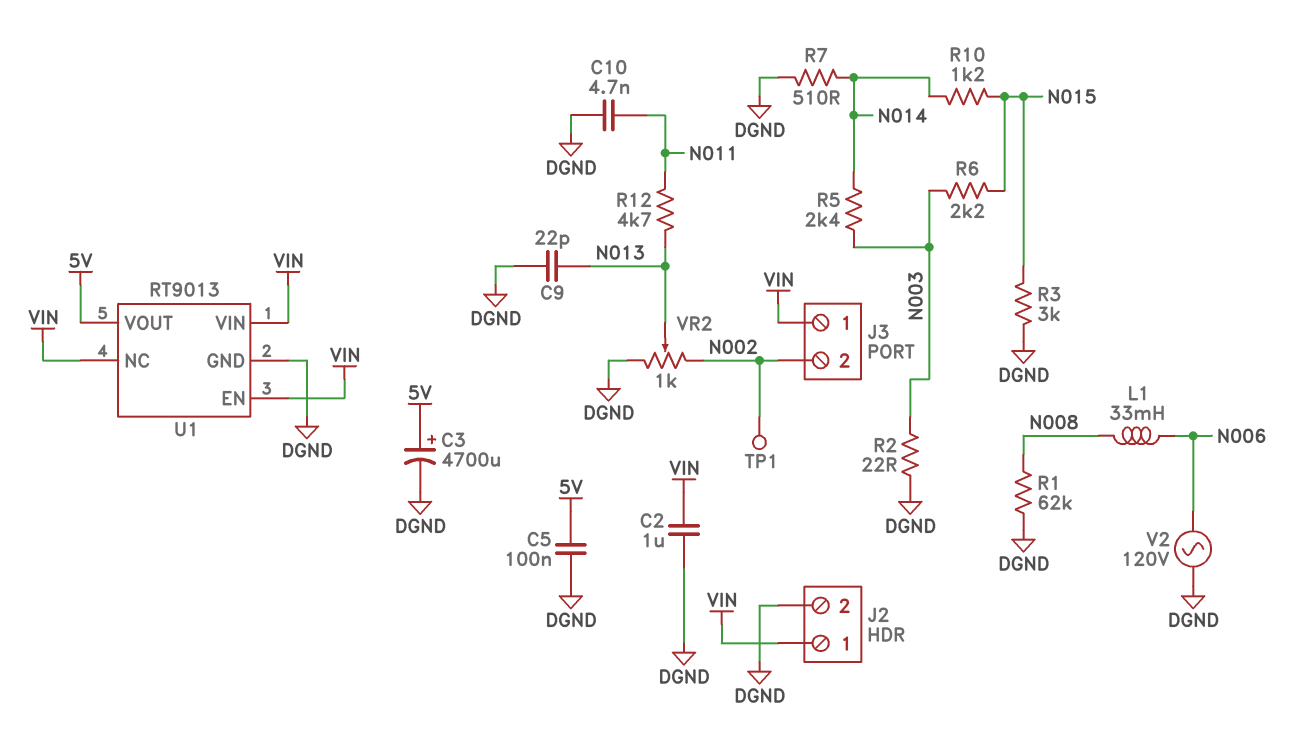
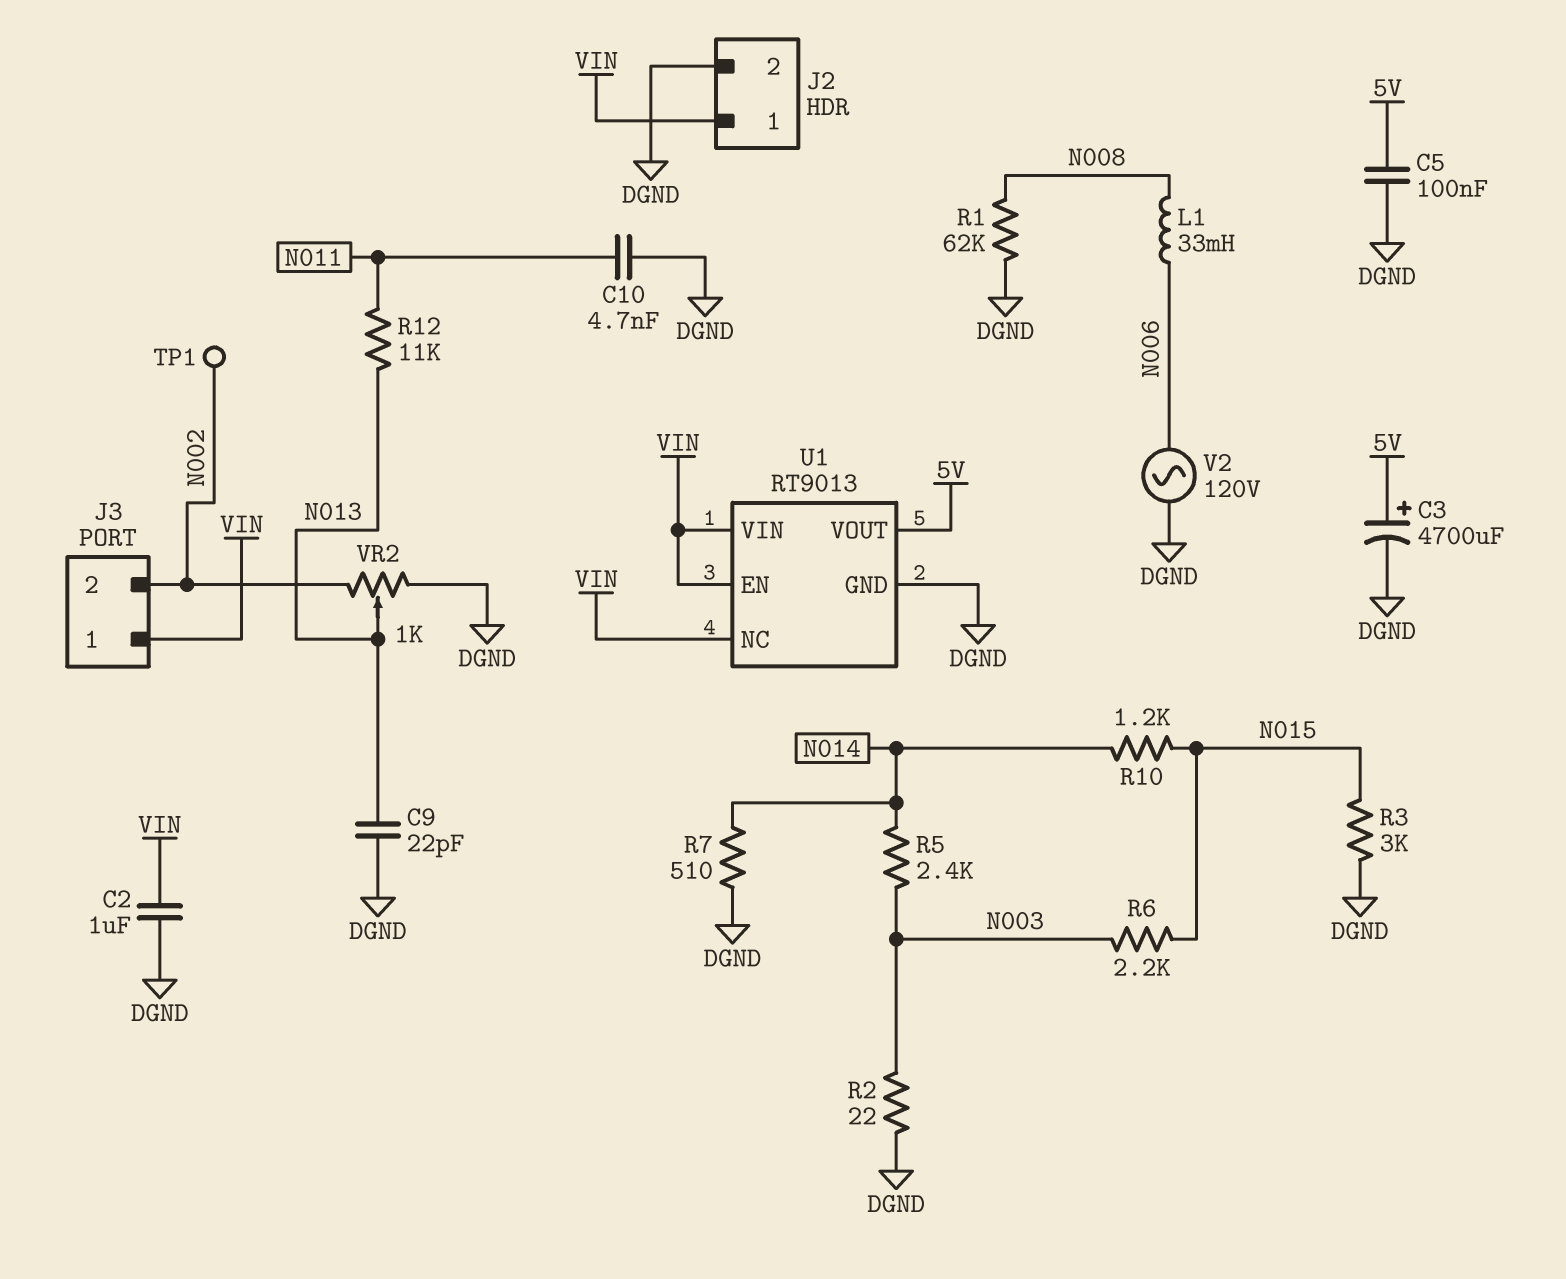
R12: 4.7k (N011, N013) -> 11k (N011, N013)

